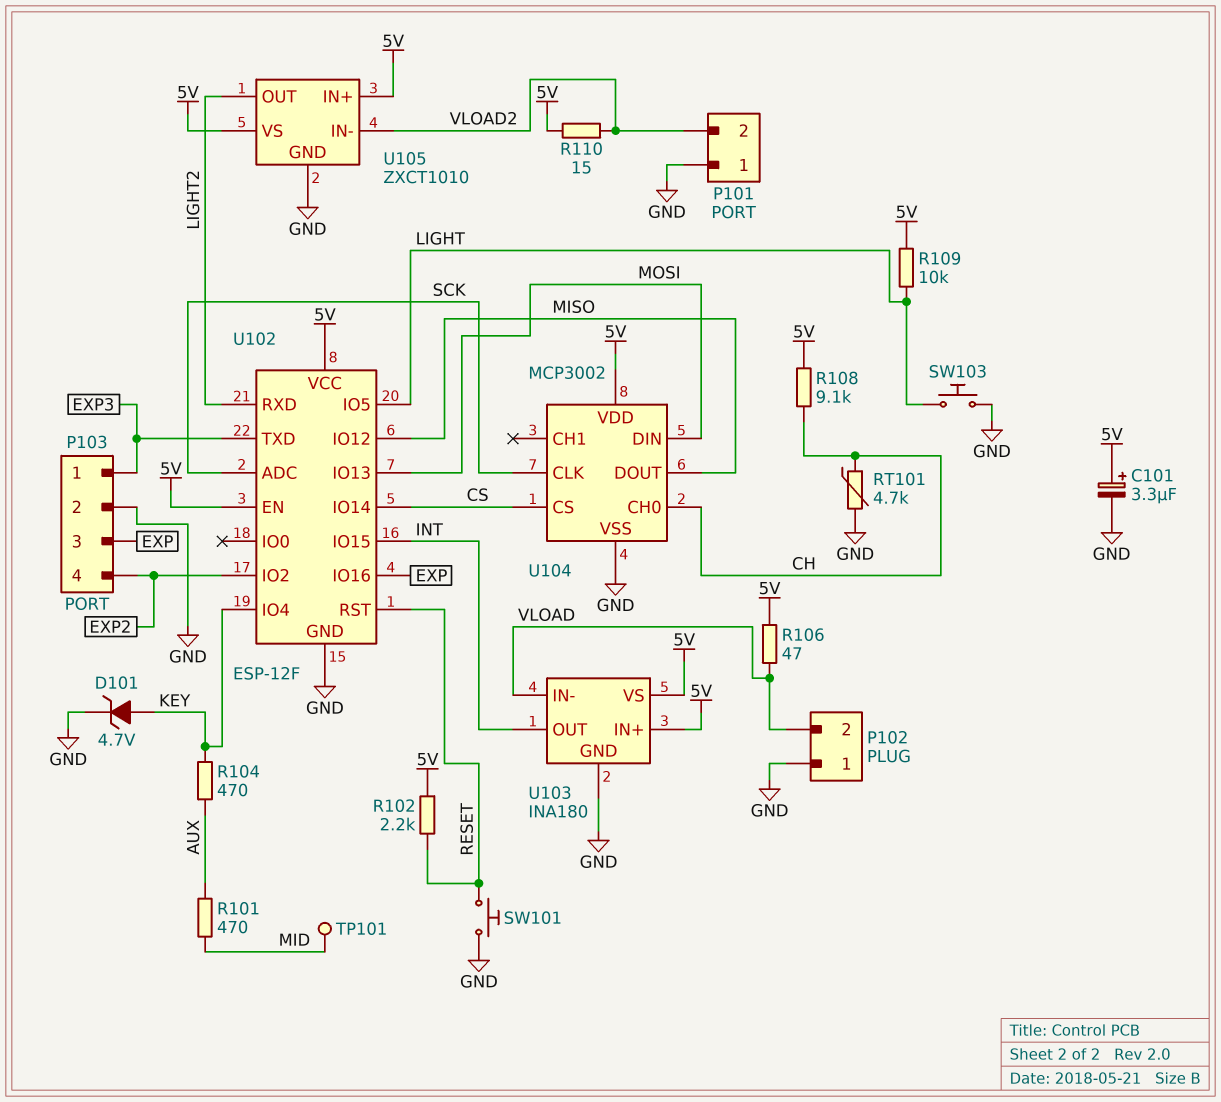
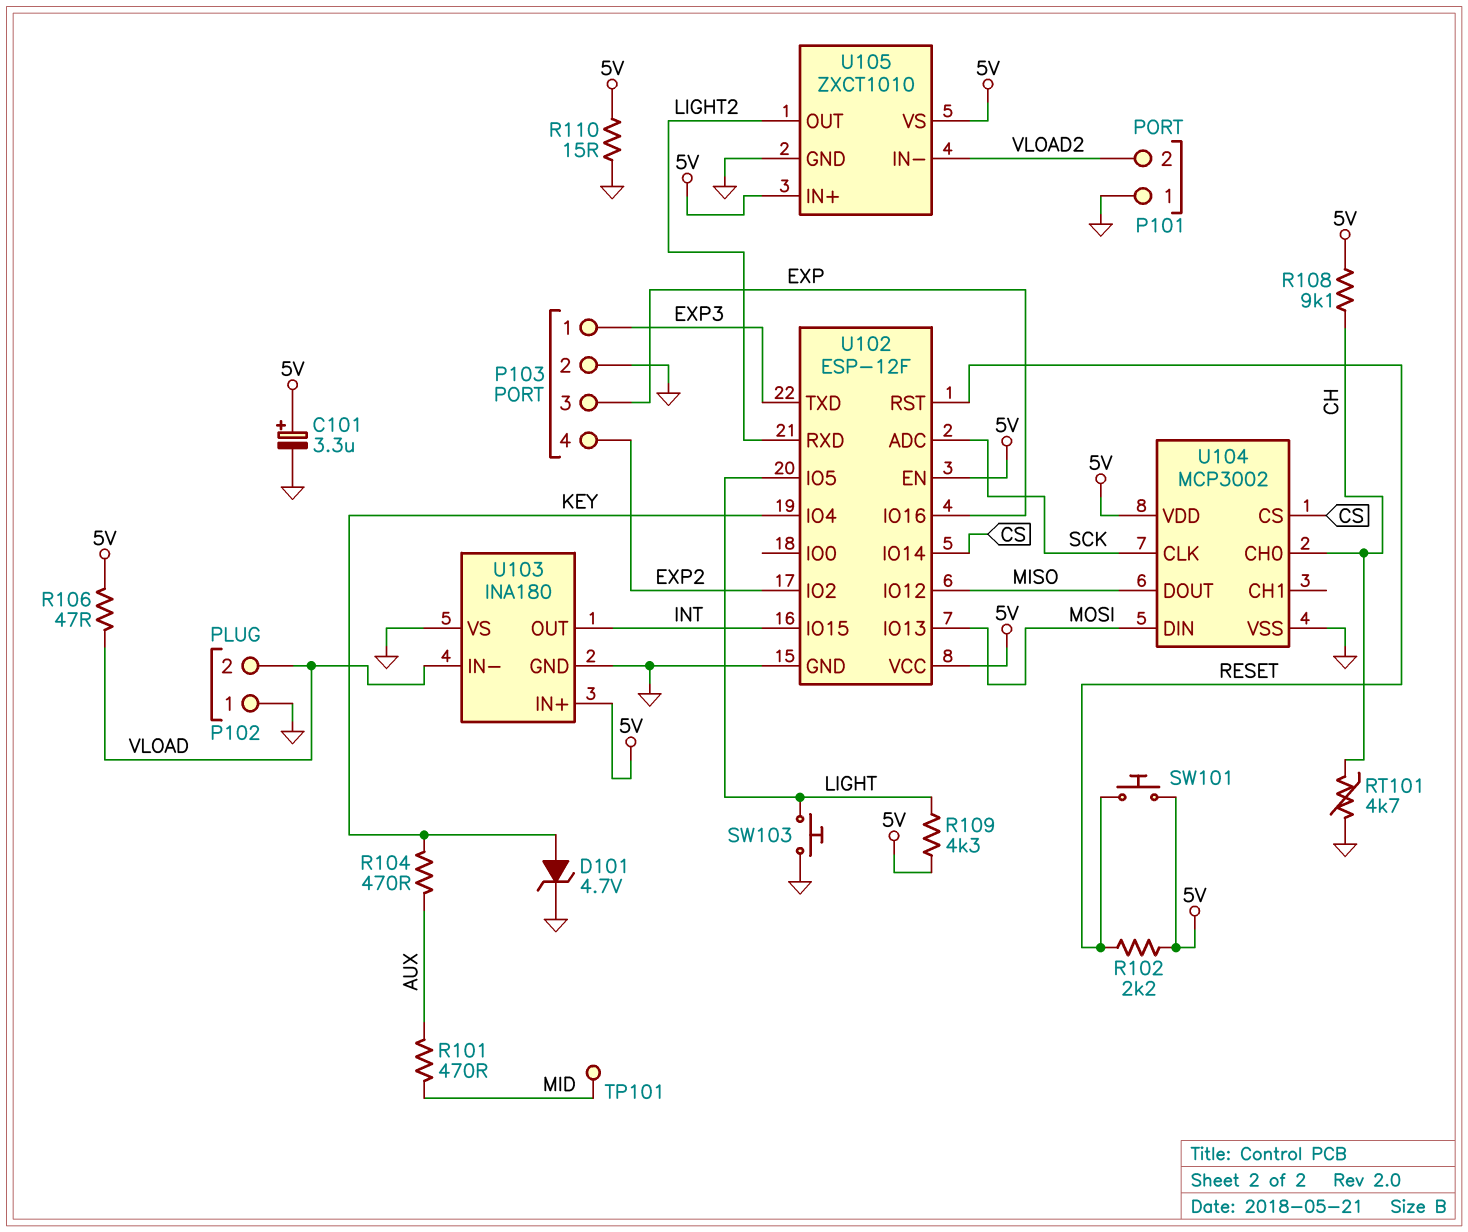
R109: 10k (5V, LIGHT) -> 4.3k (5V, LIGHT)
R110: 15 (5V, VLOAD2) -> 15 (5V, GND)
SW101: button (GND, RESET) -> button (5V, RESET)
U103 pin VS: 5V -> GND

